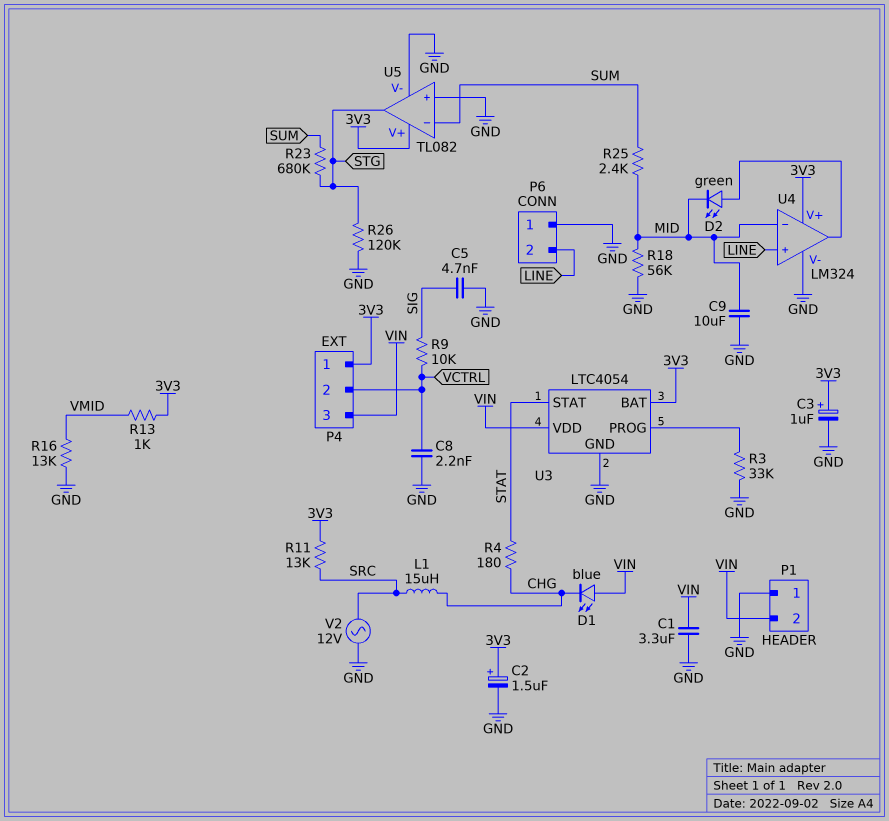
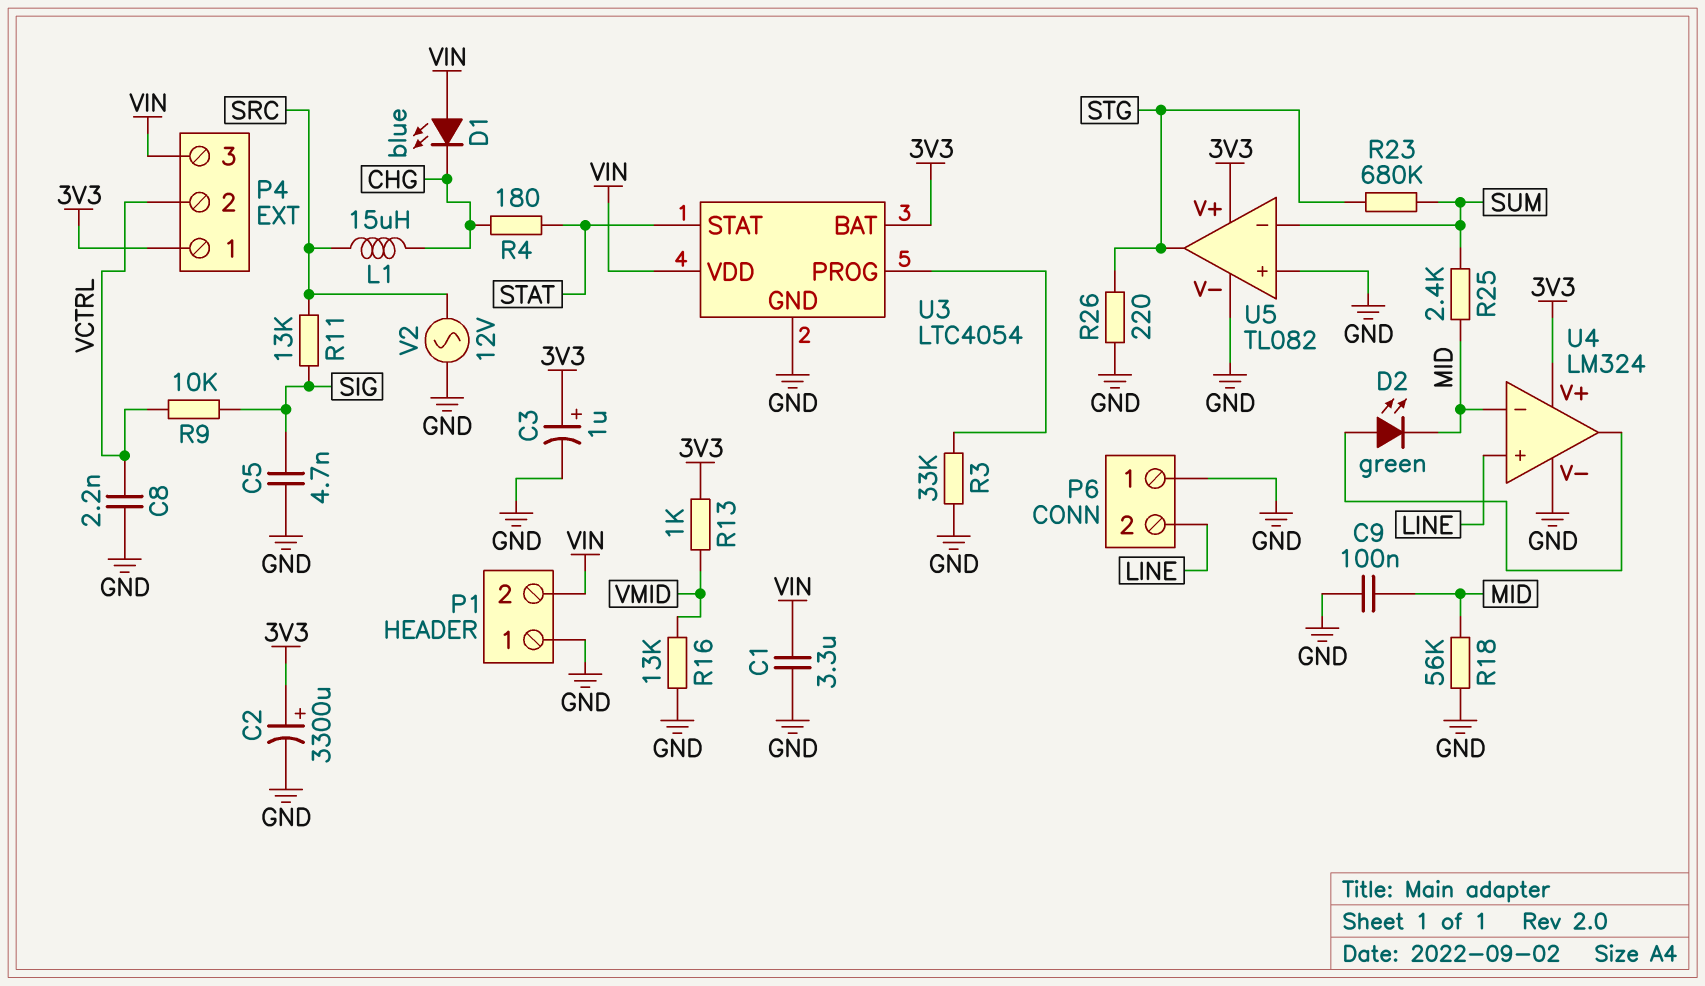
C2: 1.5uF (plus 3V3, minus GND) -> 3300uF (plus 3V3, minus GND)
C9: 10uF (GND, MID) -> 100nF (GND, MID)
R11: 13k (3V3, SRC) -> 13k (SIG, SRC)
R26: 120k (GND, STG) -> 220 (GND, STG)

